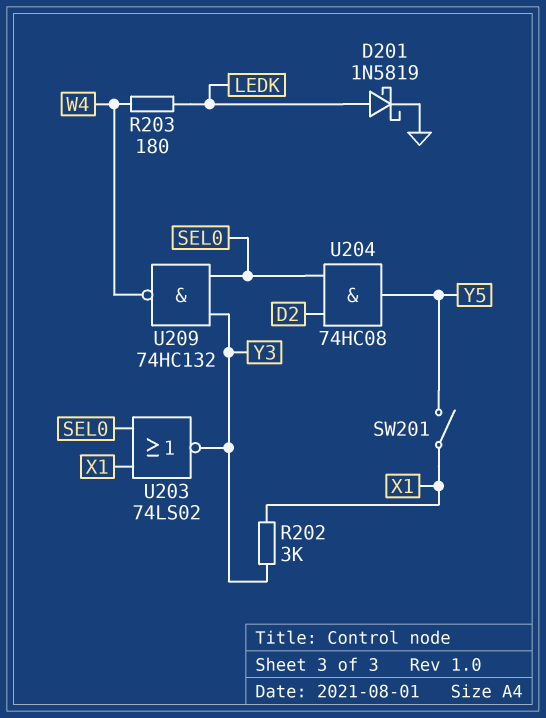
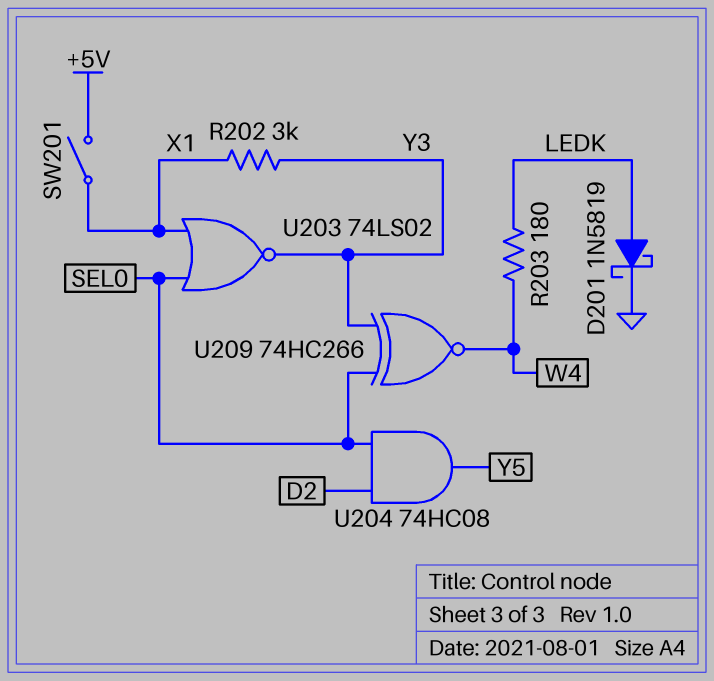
SW201: switch (X1, Y5) -> switch (+5V, X1)
U209: NAND 74HC132 (in SEL0, in Y3, out W4) -> XNOR 74HC266 (in SEL0, in Y3, out W4)

